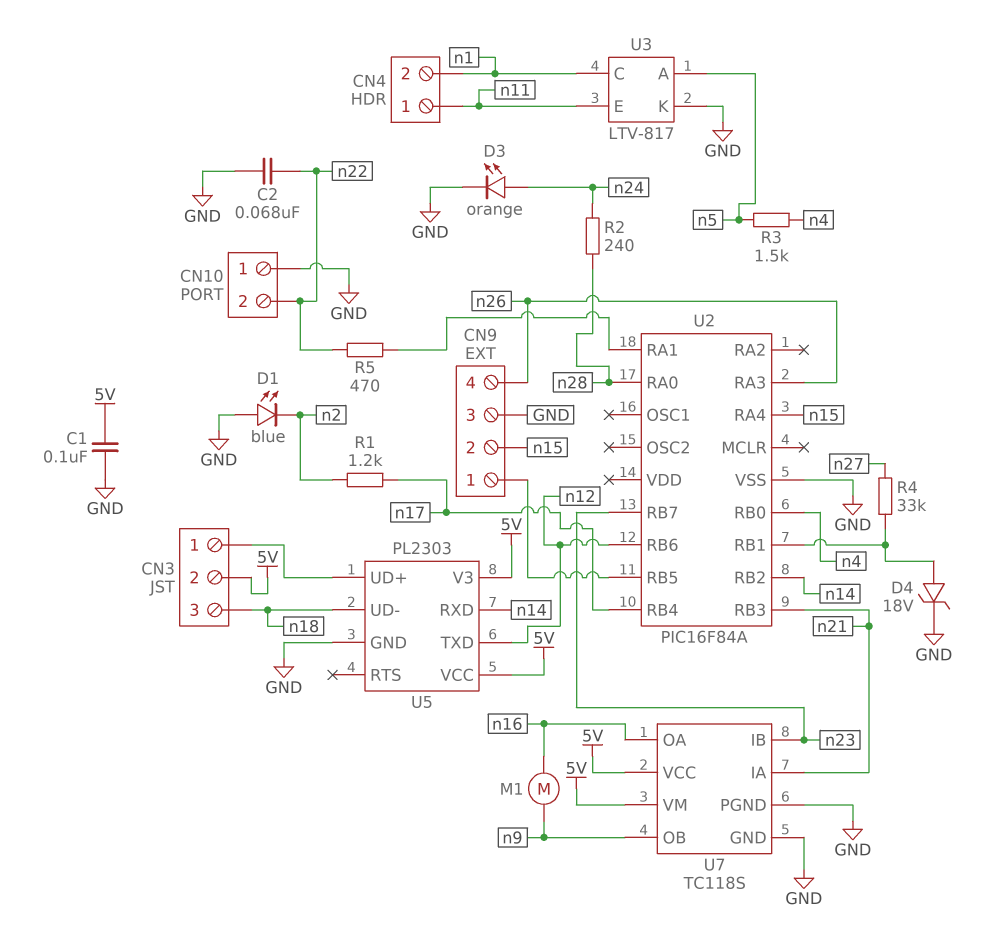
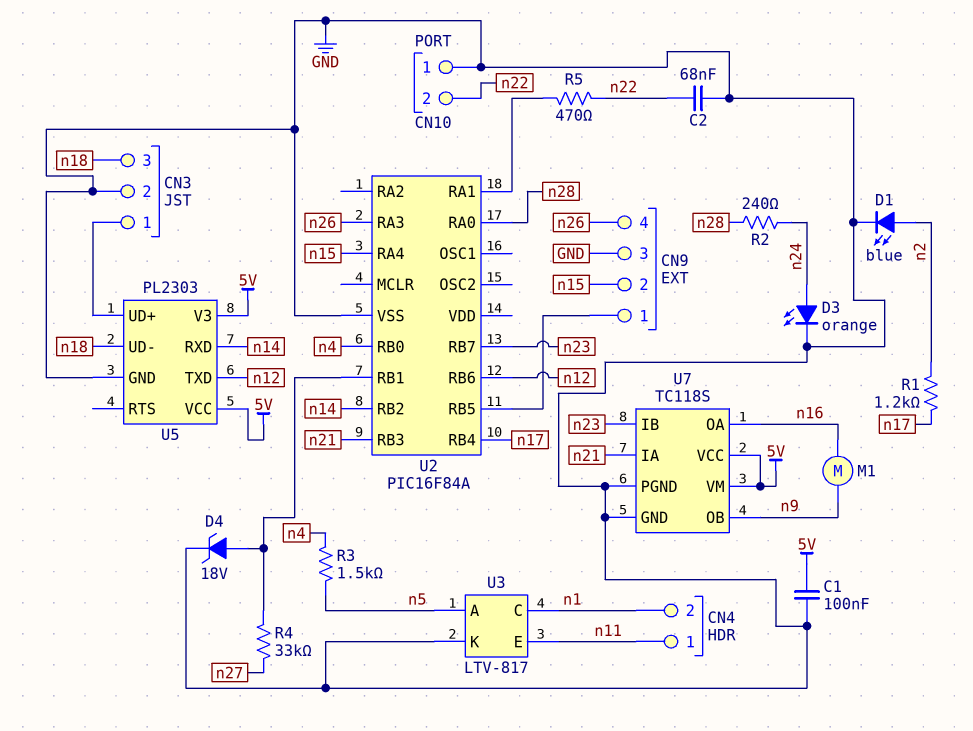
CN3 pin 2: 5V -> GND
D1: LED blue (A GND, K n2) -> LED blue (A n2, K GND)

